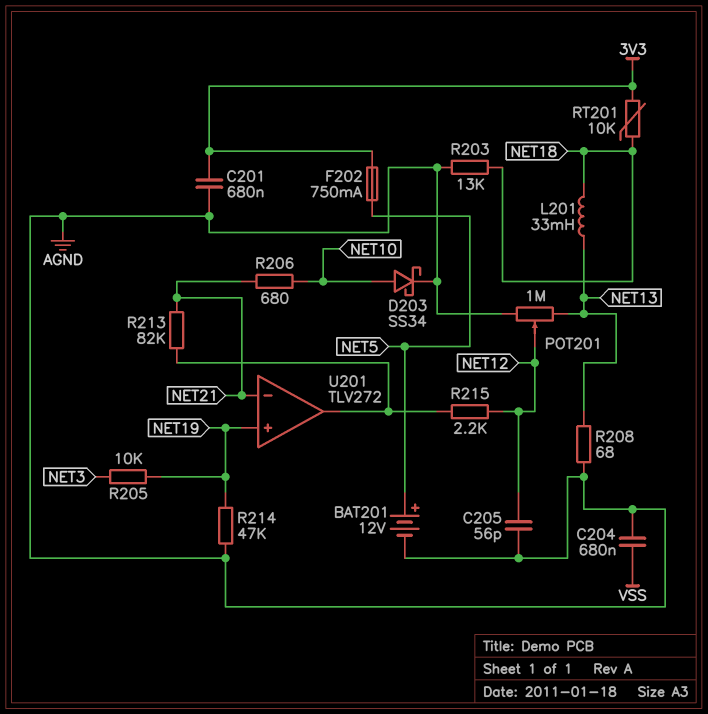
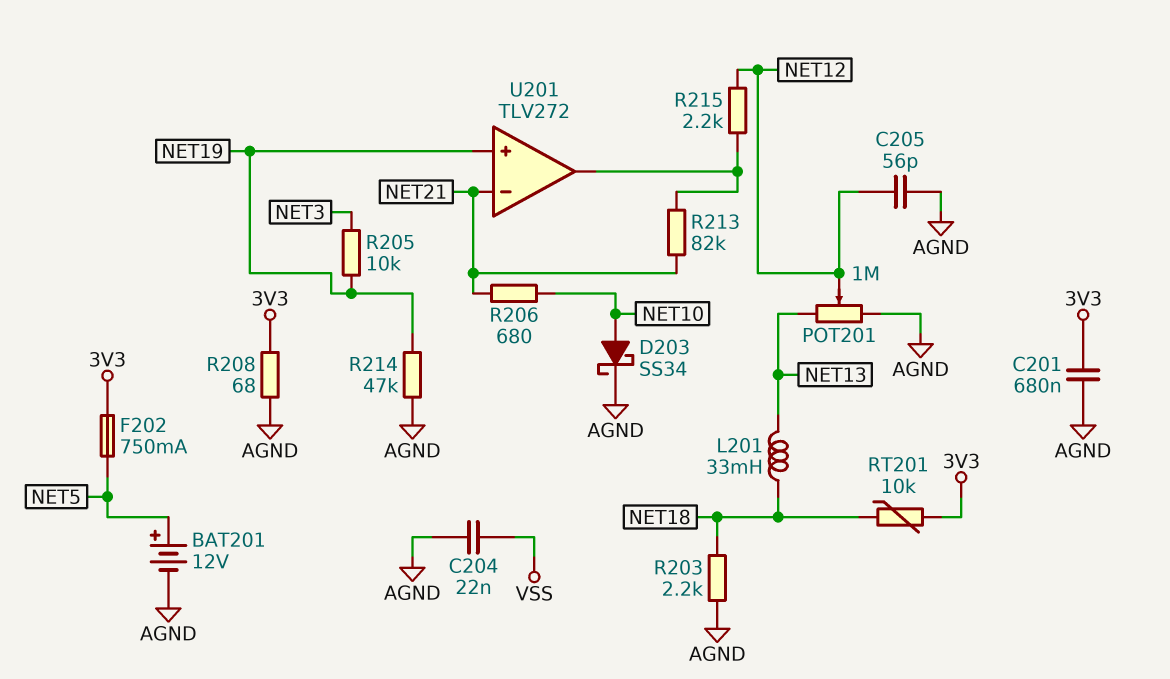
C204: 680nF (AGND, VSS) -> 22nF (AGND, VSS)
R203: 13k (AGND, NET18) -> 2.2k (AGND, NET18)
R208: 68 (AGND, NET13) -> 68 (3V3, AGND)

